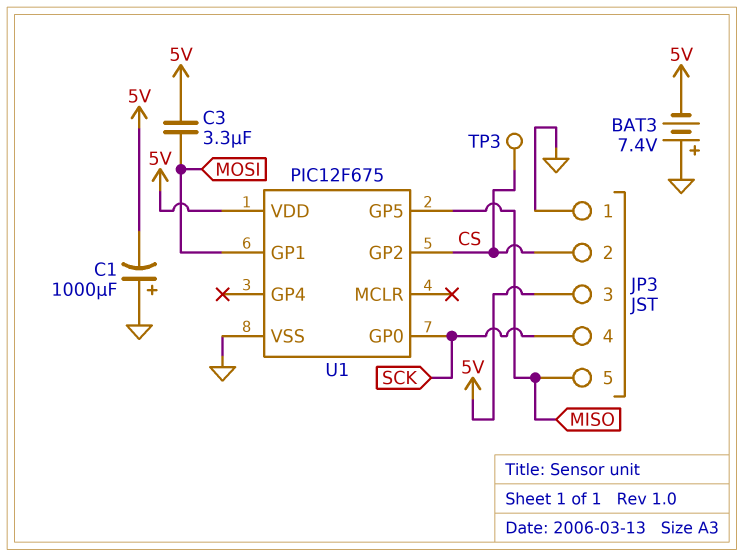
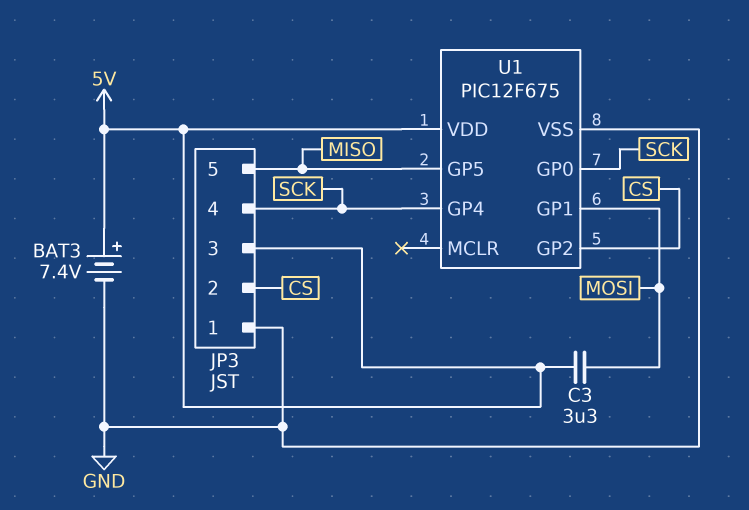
BAT3: 7.4V (plus GND, minus 5V) -> 7.4V (plus 5V, minus GND)
C1: 1000uF (plus GND, minus 5V) -> none
TP3: test point (CS) -> none
U1 pin GP4: none -> SCK

